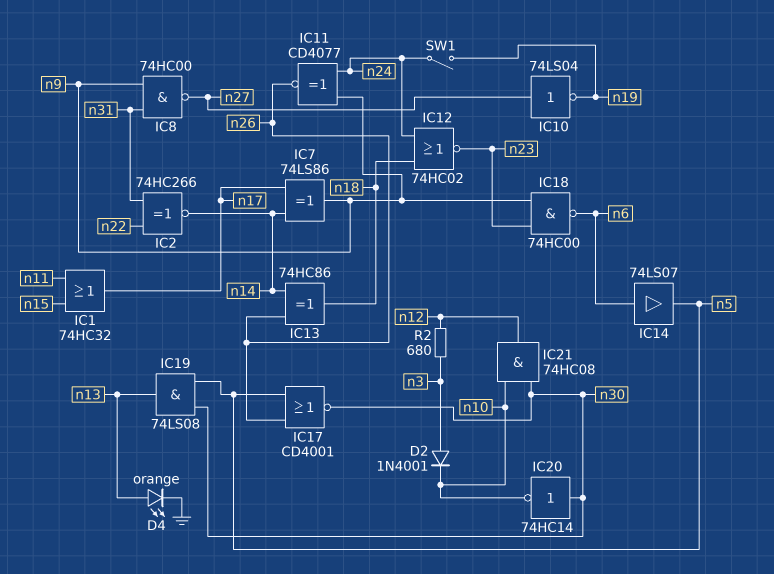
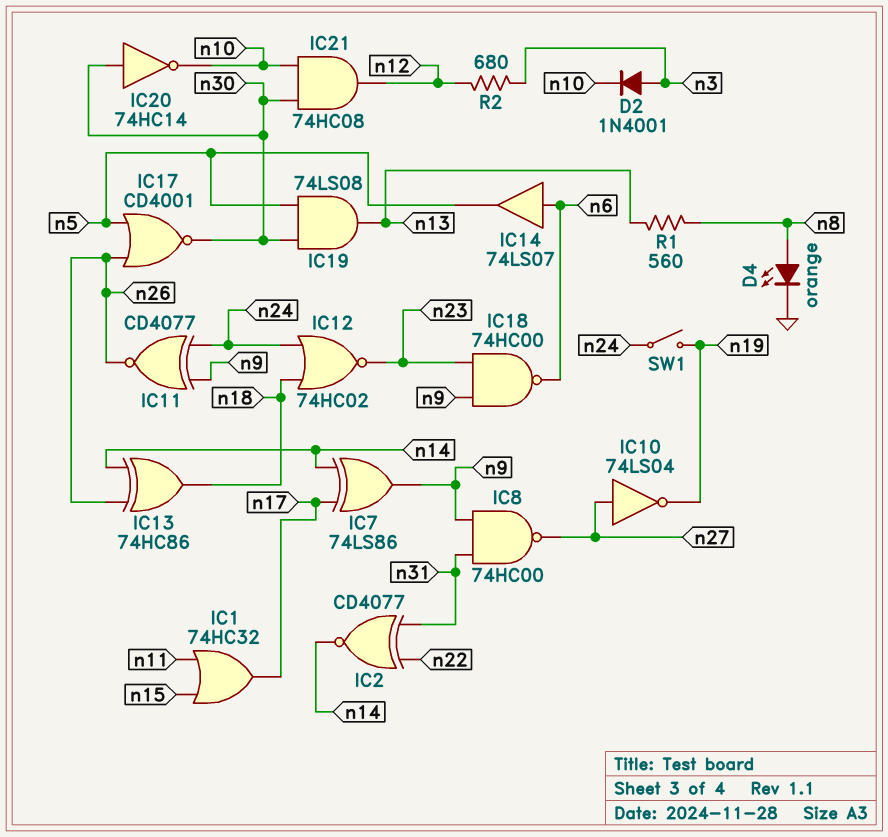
D4: LED orange (A n13, K GND) -> LED orange (A n8, K GND)
IC2: XNOR 74HC266 (in n22, in n31, out n14) -> XNOR CD4077 (in n22, in n31, out n14)
R1: none -> 560 (n8, n13)

